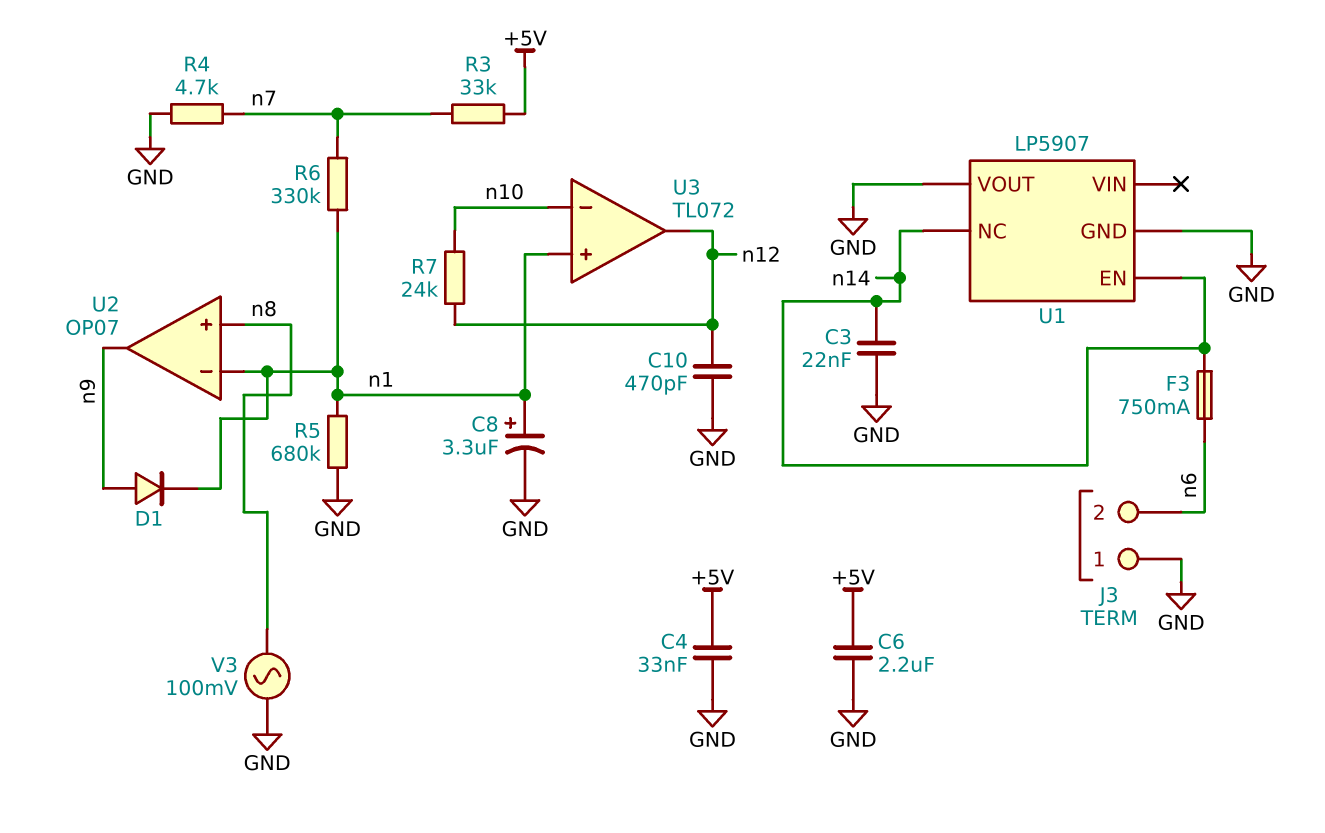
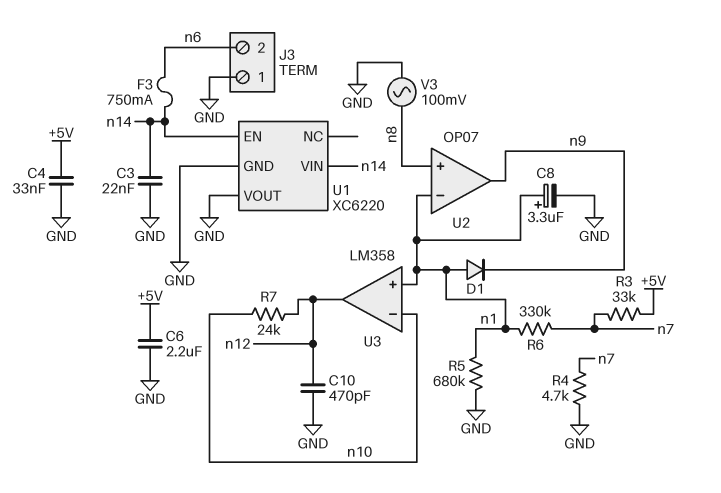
D1: diode (A n9, K n1) -> diode (A n1, K n9)
U1: LP5907 -> XC6220
U1 pin NC: n14 -> none
U1 pin VIN: none -> n14
U3: TL072 -> LM358

